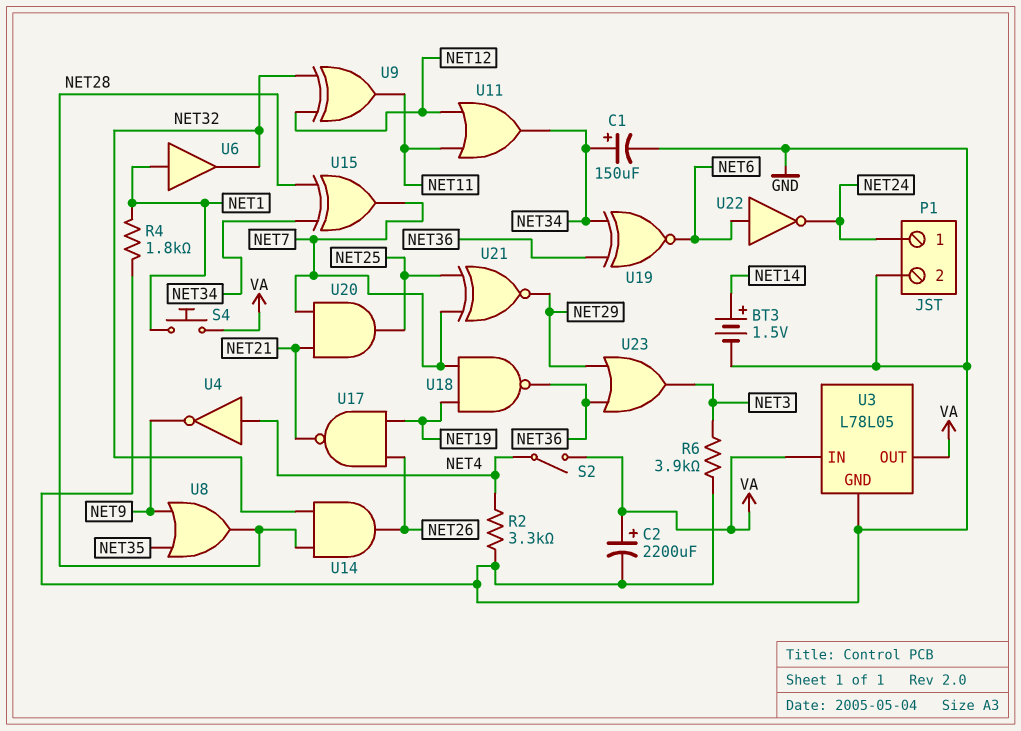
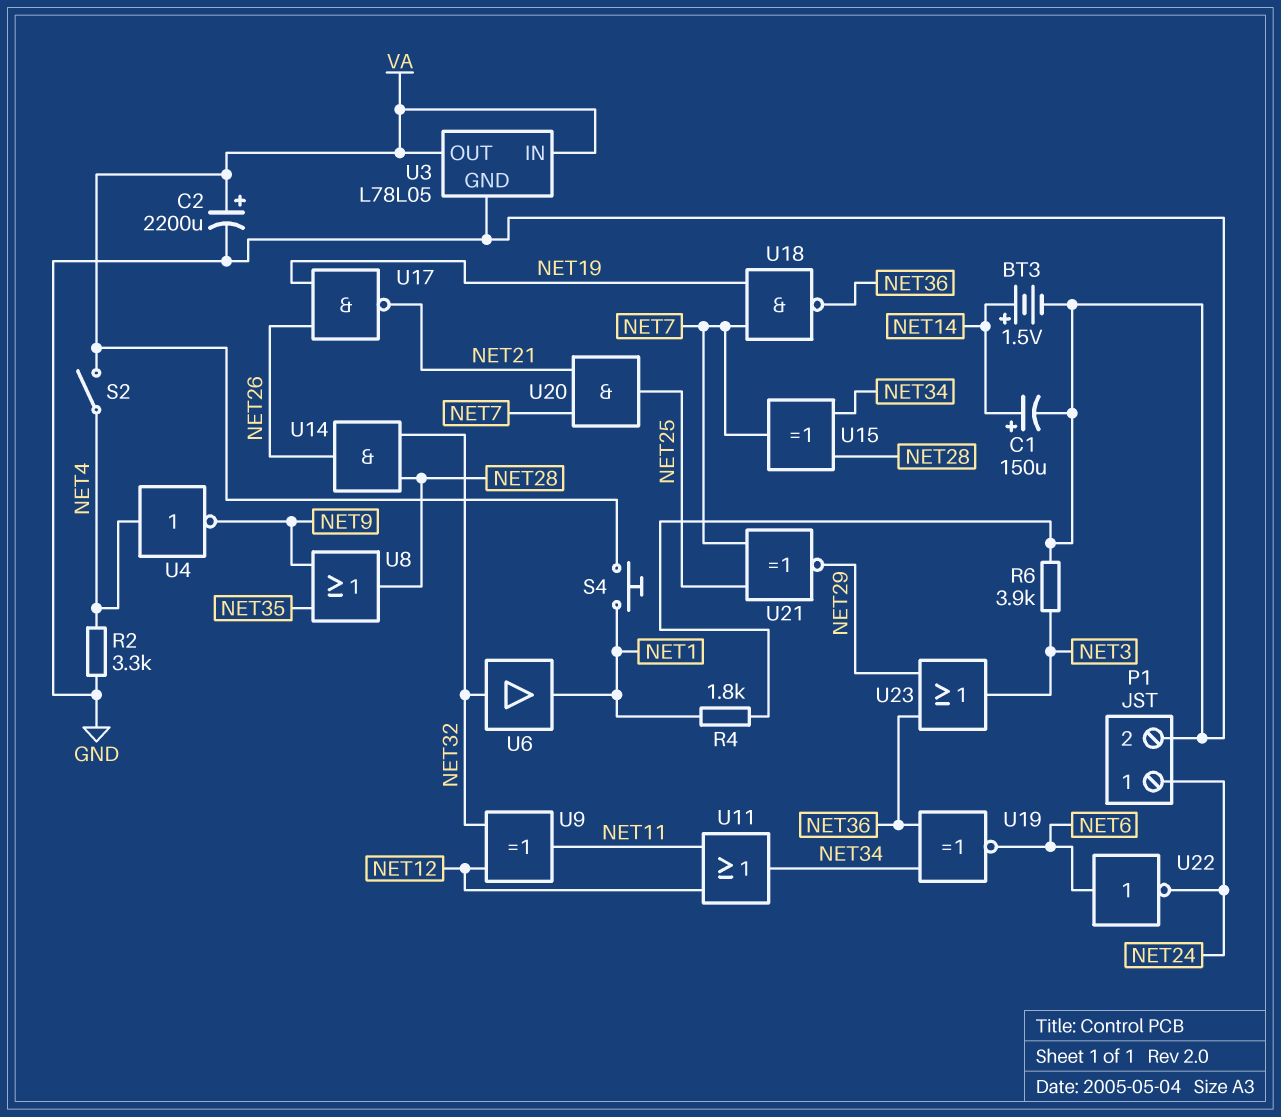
C1: 150uF (plus NET34, minus GND) -> 150uF (plus NET14, minus GND)
U6: buffer (in NET1, out NET32) -> buffer (in NET32, out NET1)

